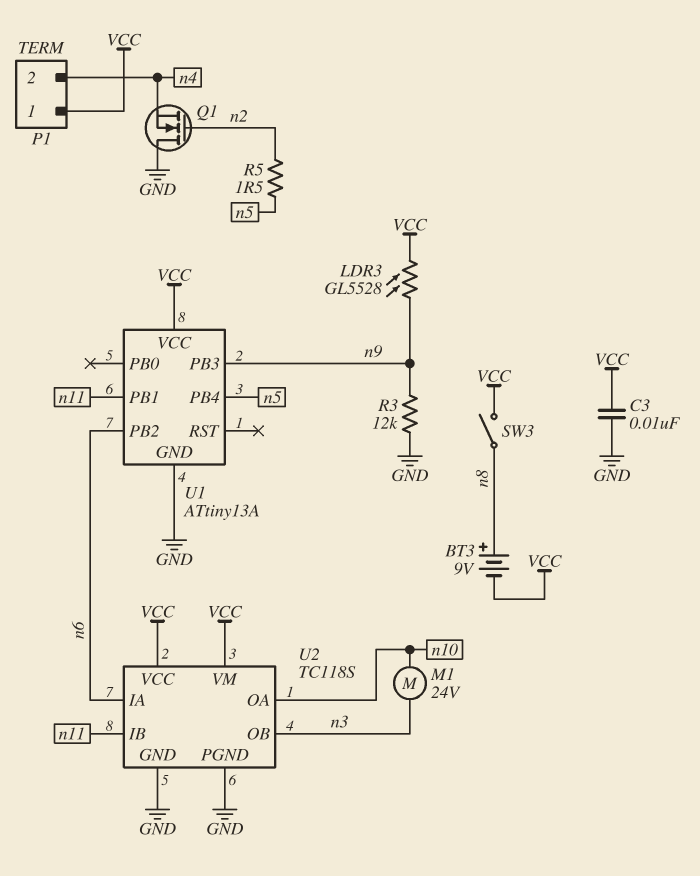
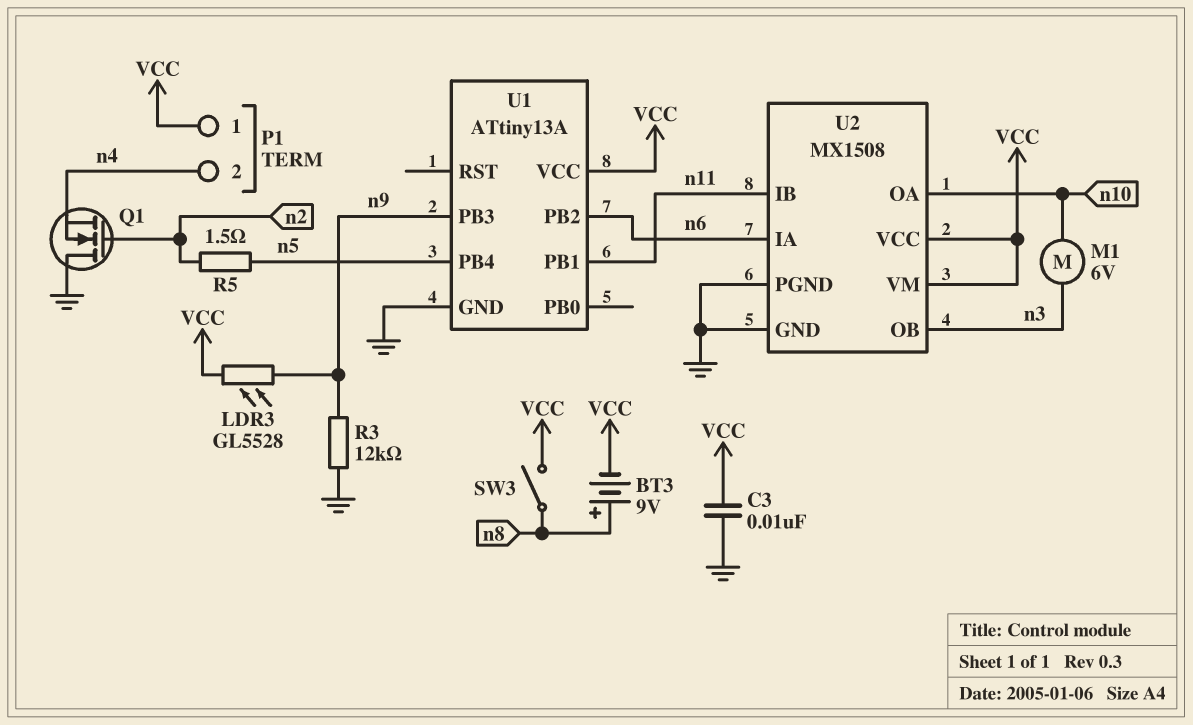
M1: motor 24V (n3, n10) -> motor 6V (n3, n10)
U2: TC118S -> MX1508

